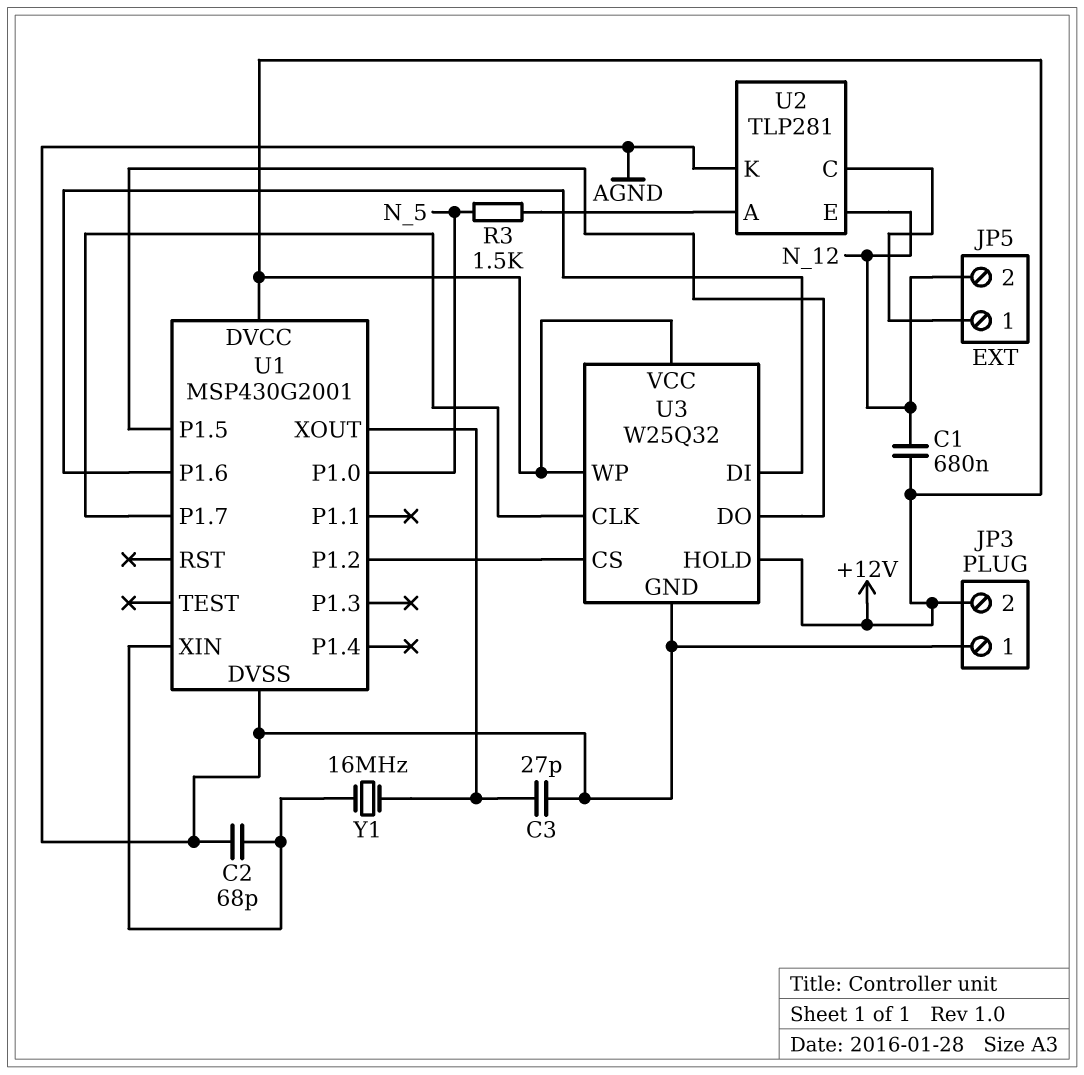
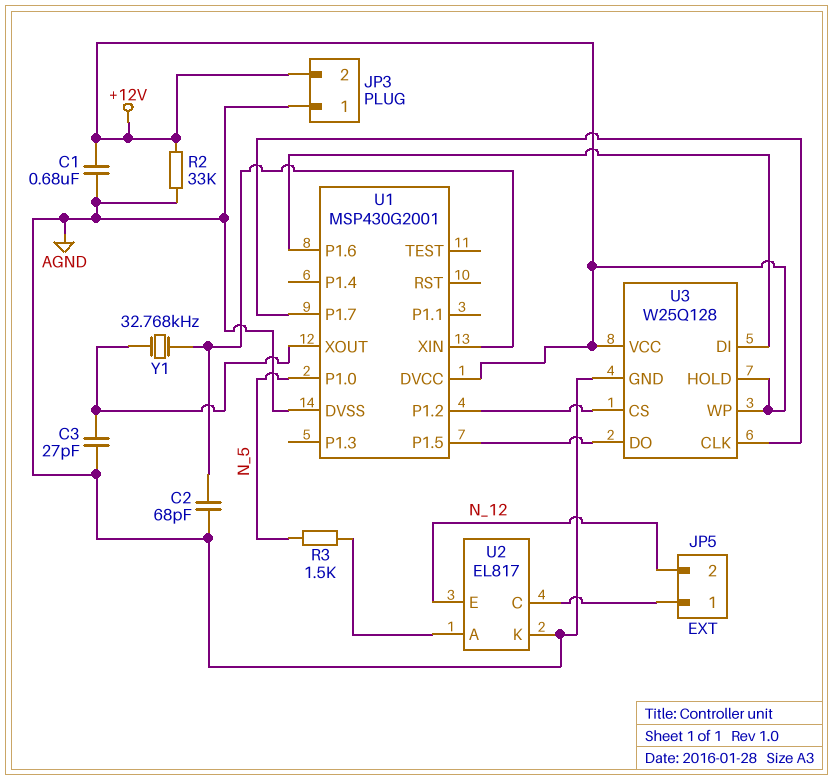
C1: 680nF (+12V, N_12) -> 680nF (+12V, AGND)
R2: none -> 33k (+12V, AGND)
U2: TLP281 -> EL817
U3: W25Q32 -> W25Q128
Y1: 16MHz (U1/XIN, U1/XOUT) -> 32.768kHz (U1/XIN, U1/XOUT)

